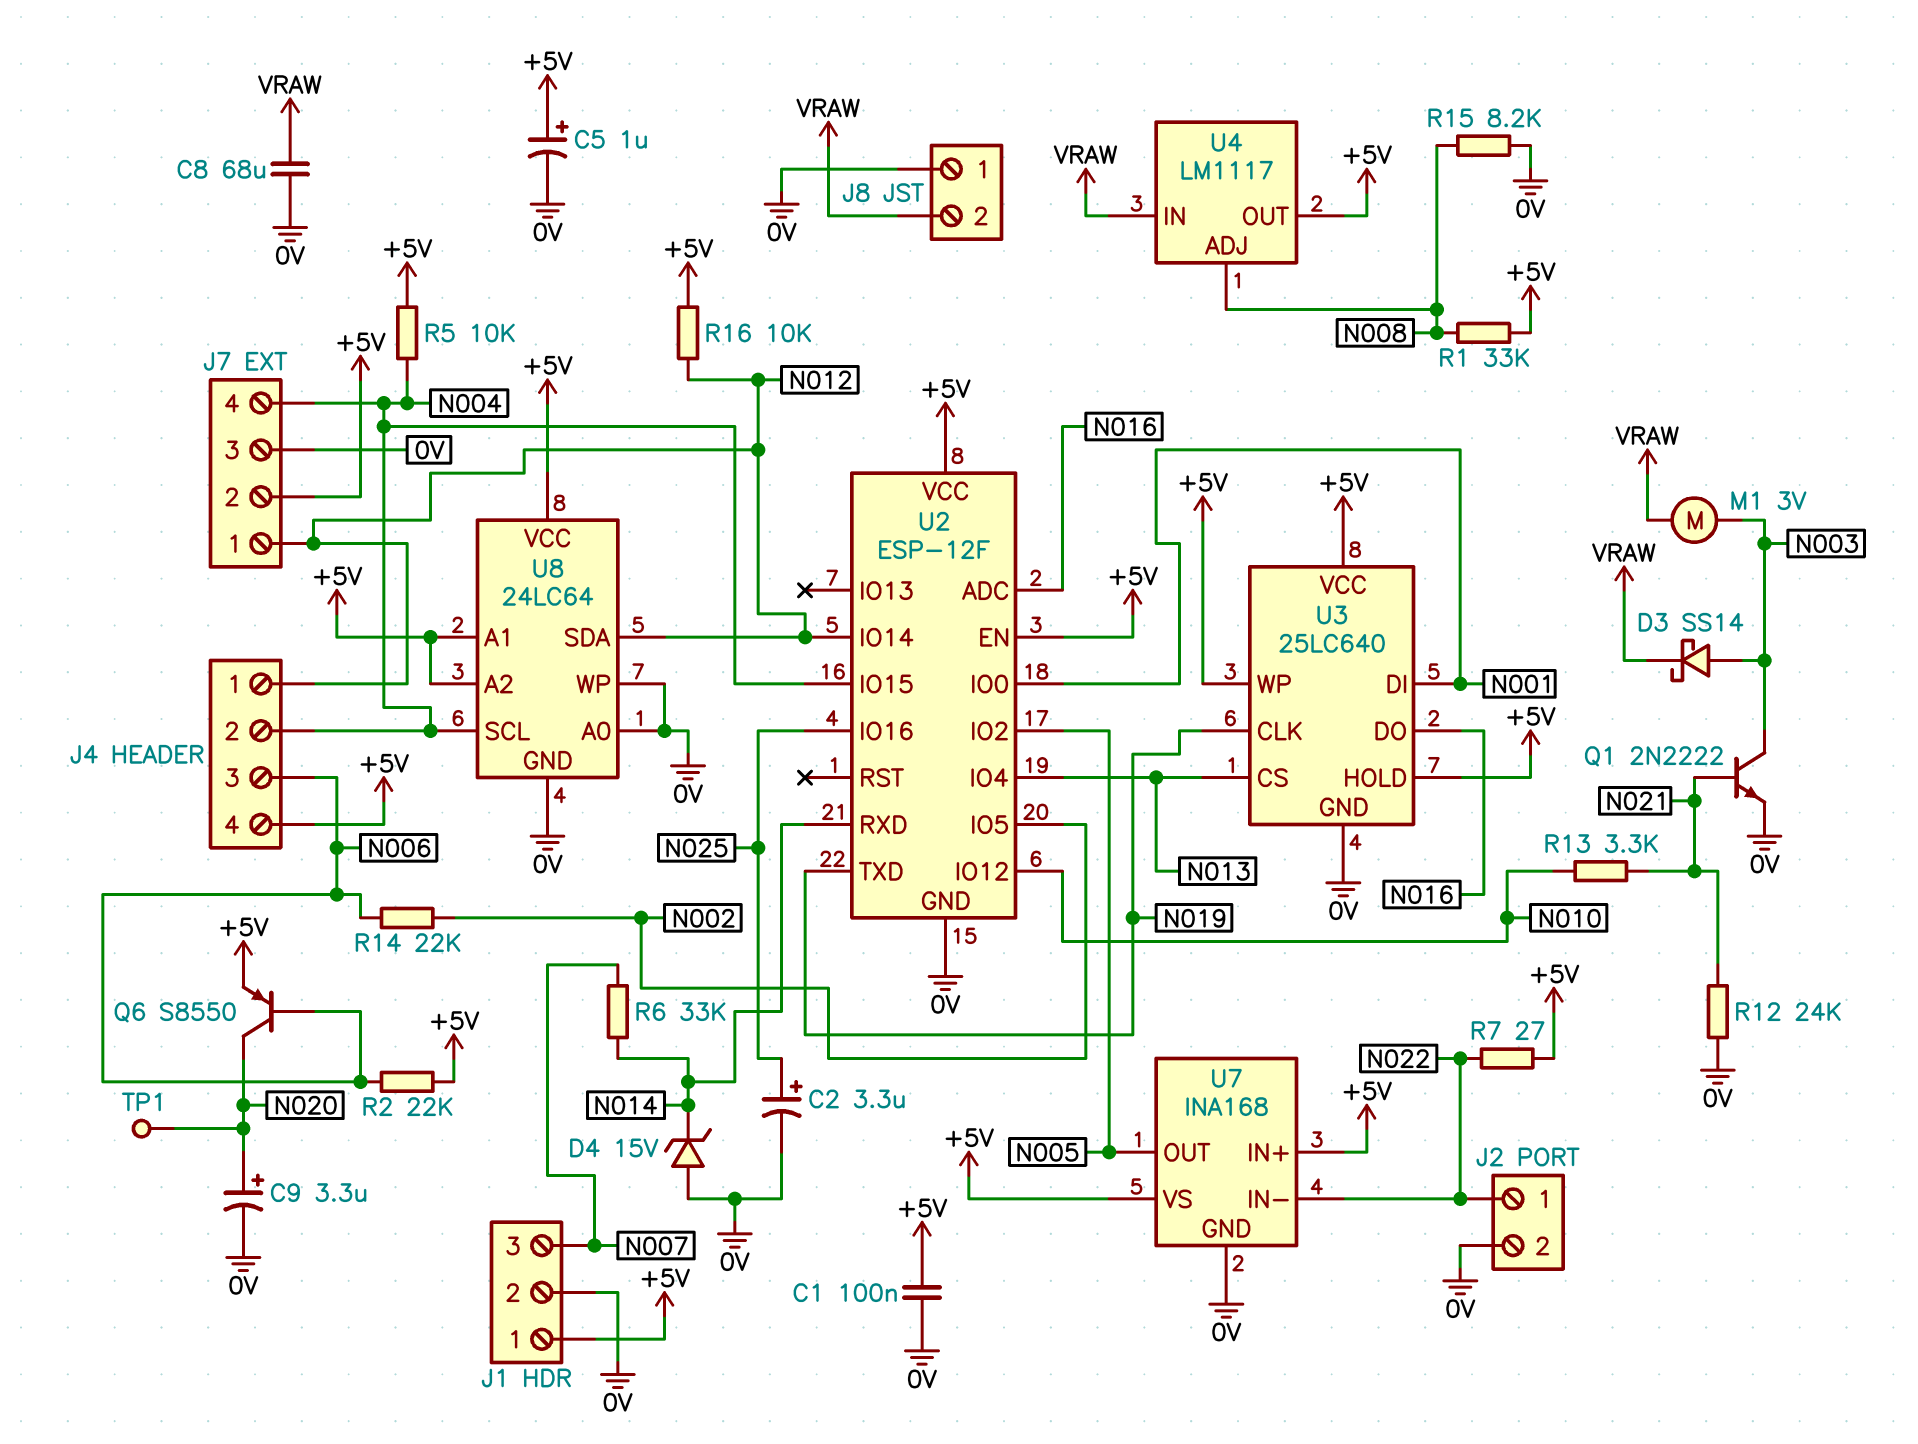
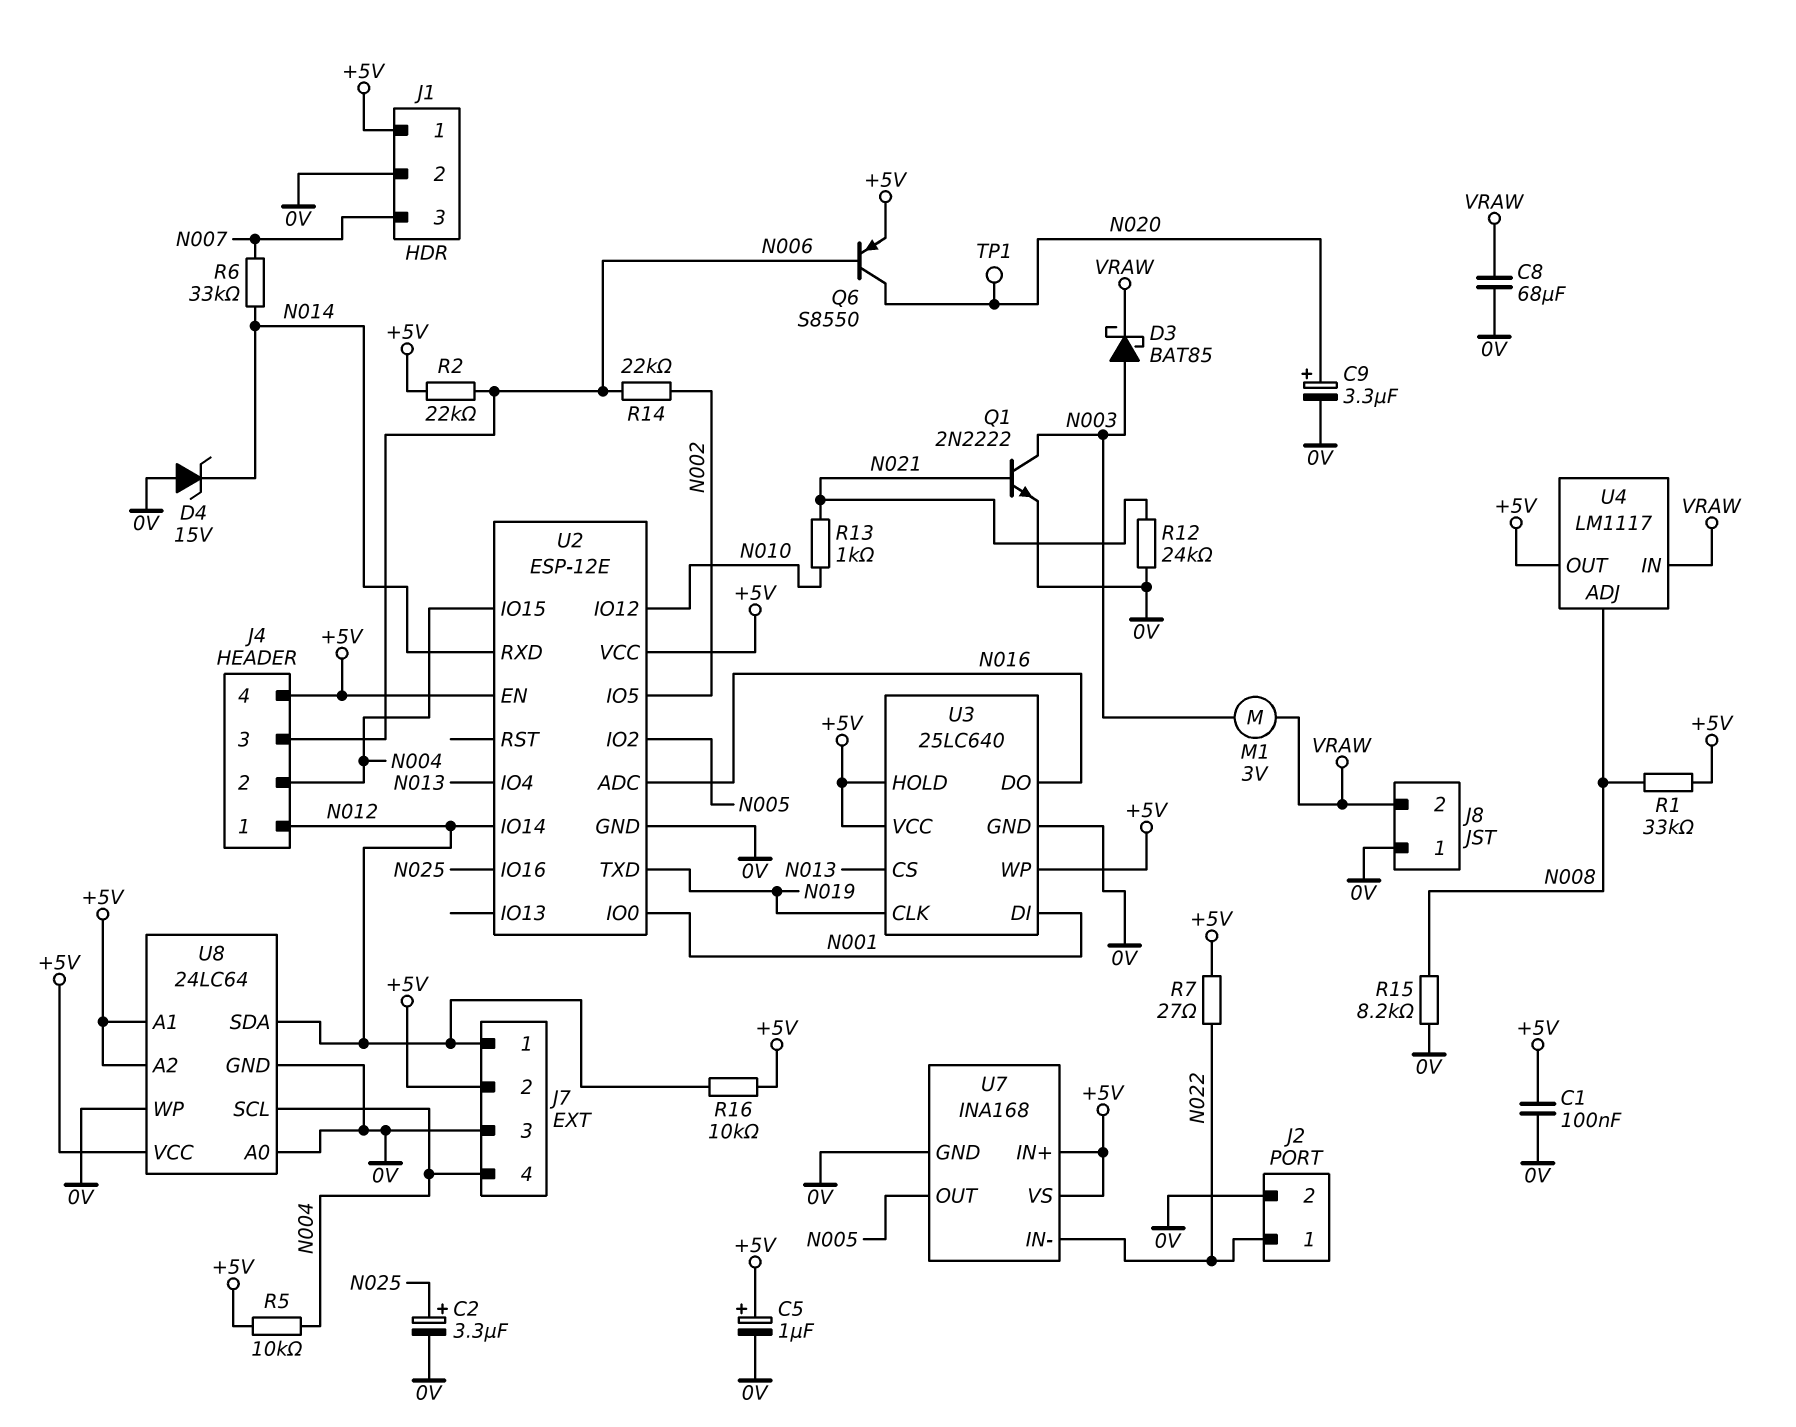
D3: schottky SS14 (A N003, K VRAW) -> schottky BAT85 (A N003, K VRAW)
R13: 3.3k (N010, N021) -> 1k (N010, N021)
U2: ESP-12F -> ESP-12E

